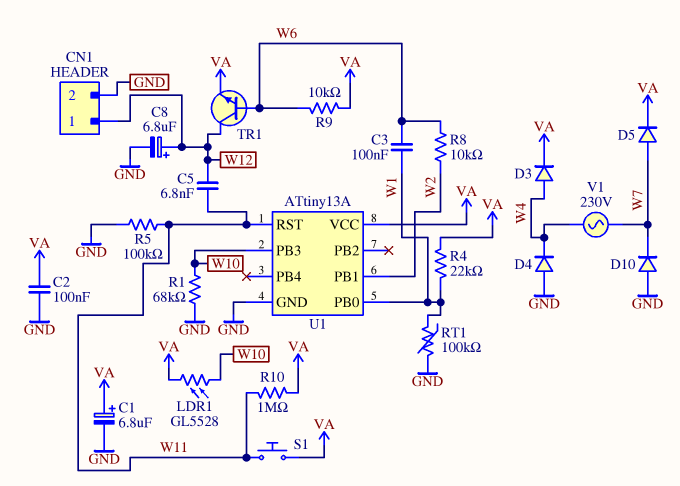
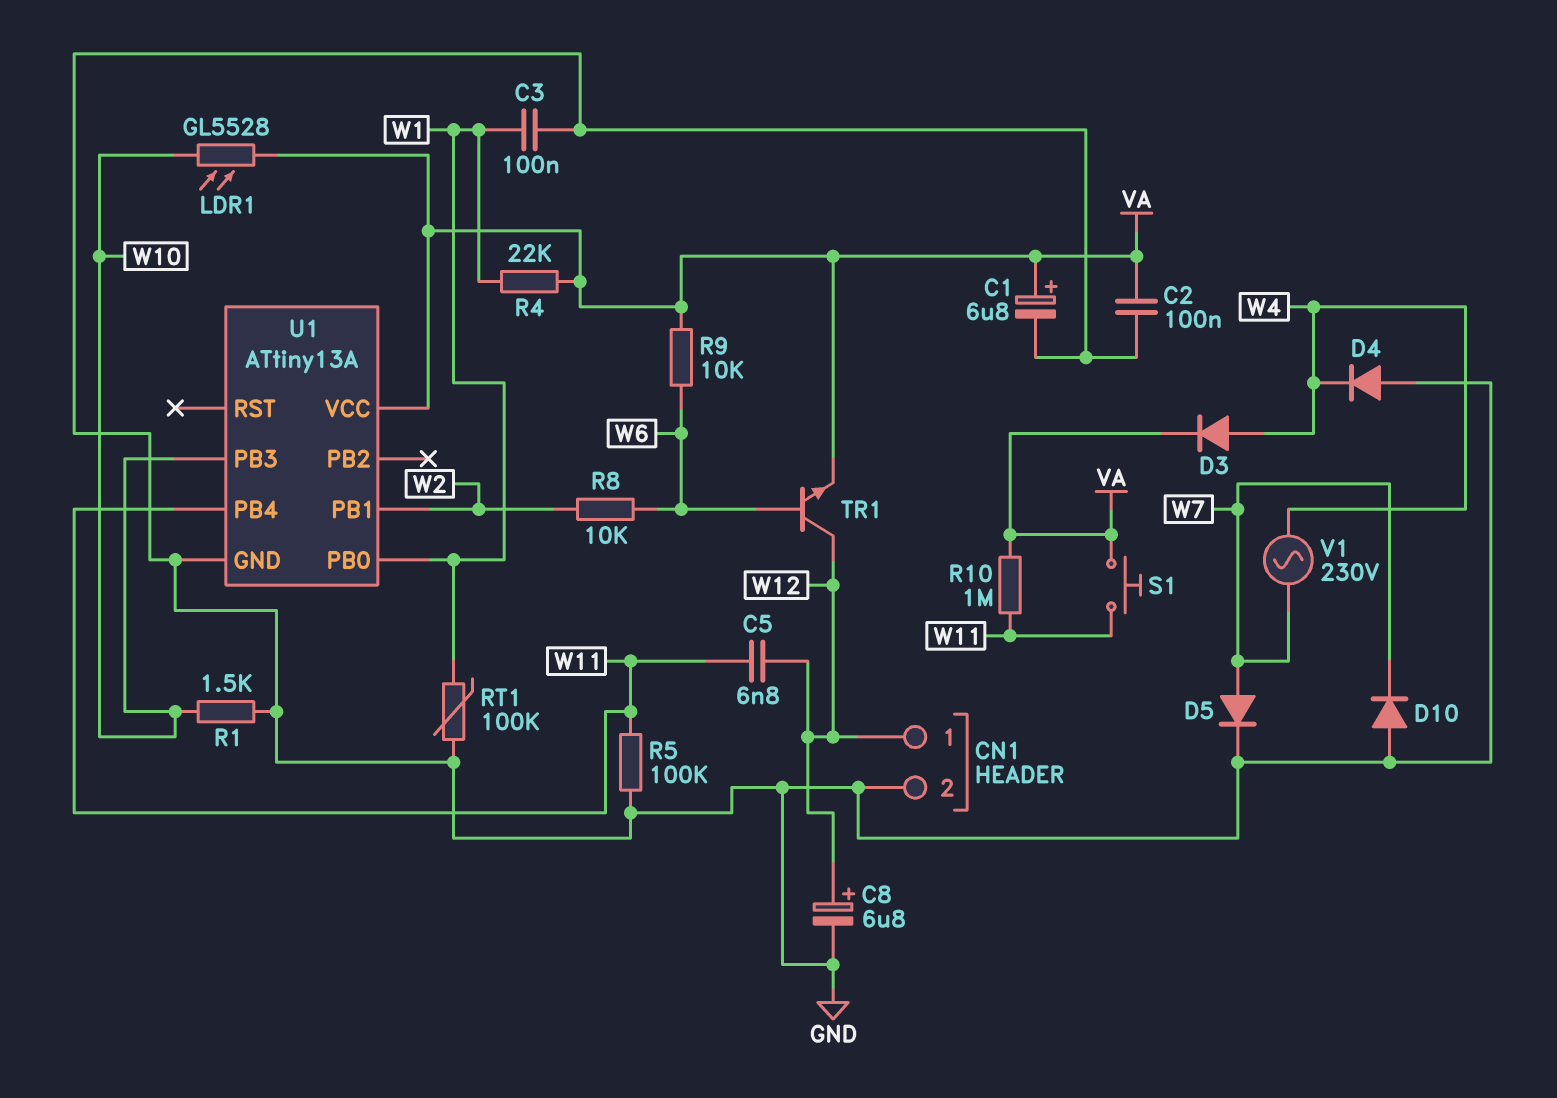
C3: 100nF (W1, W6) -> 100nF (GND, W1)
D5: diode (A W7, K VA) -> diode (A W7, K GND)
R1: 68k (GND, W10) -> 1.5k (GND, W10)
U1 pin PB4: none -> W11
U1 pin RST: W11 -> none

